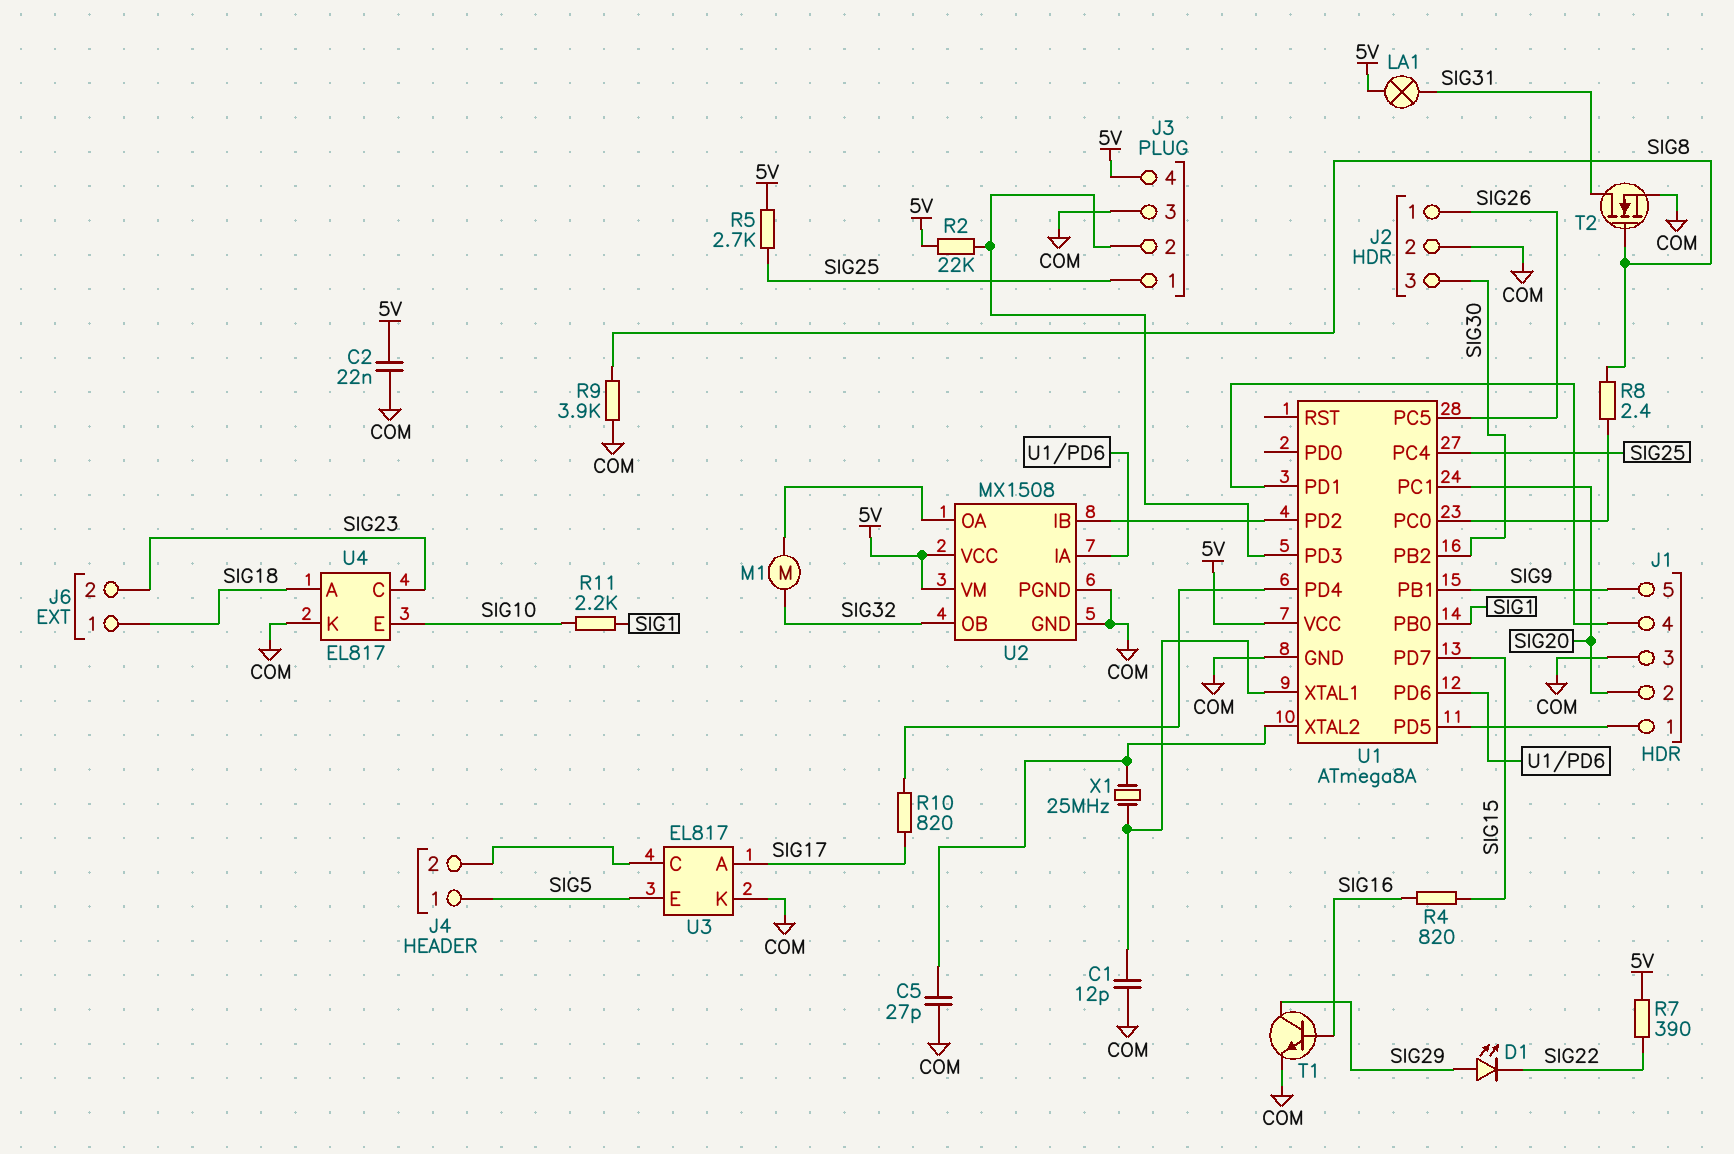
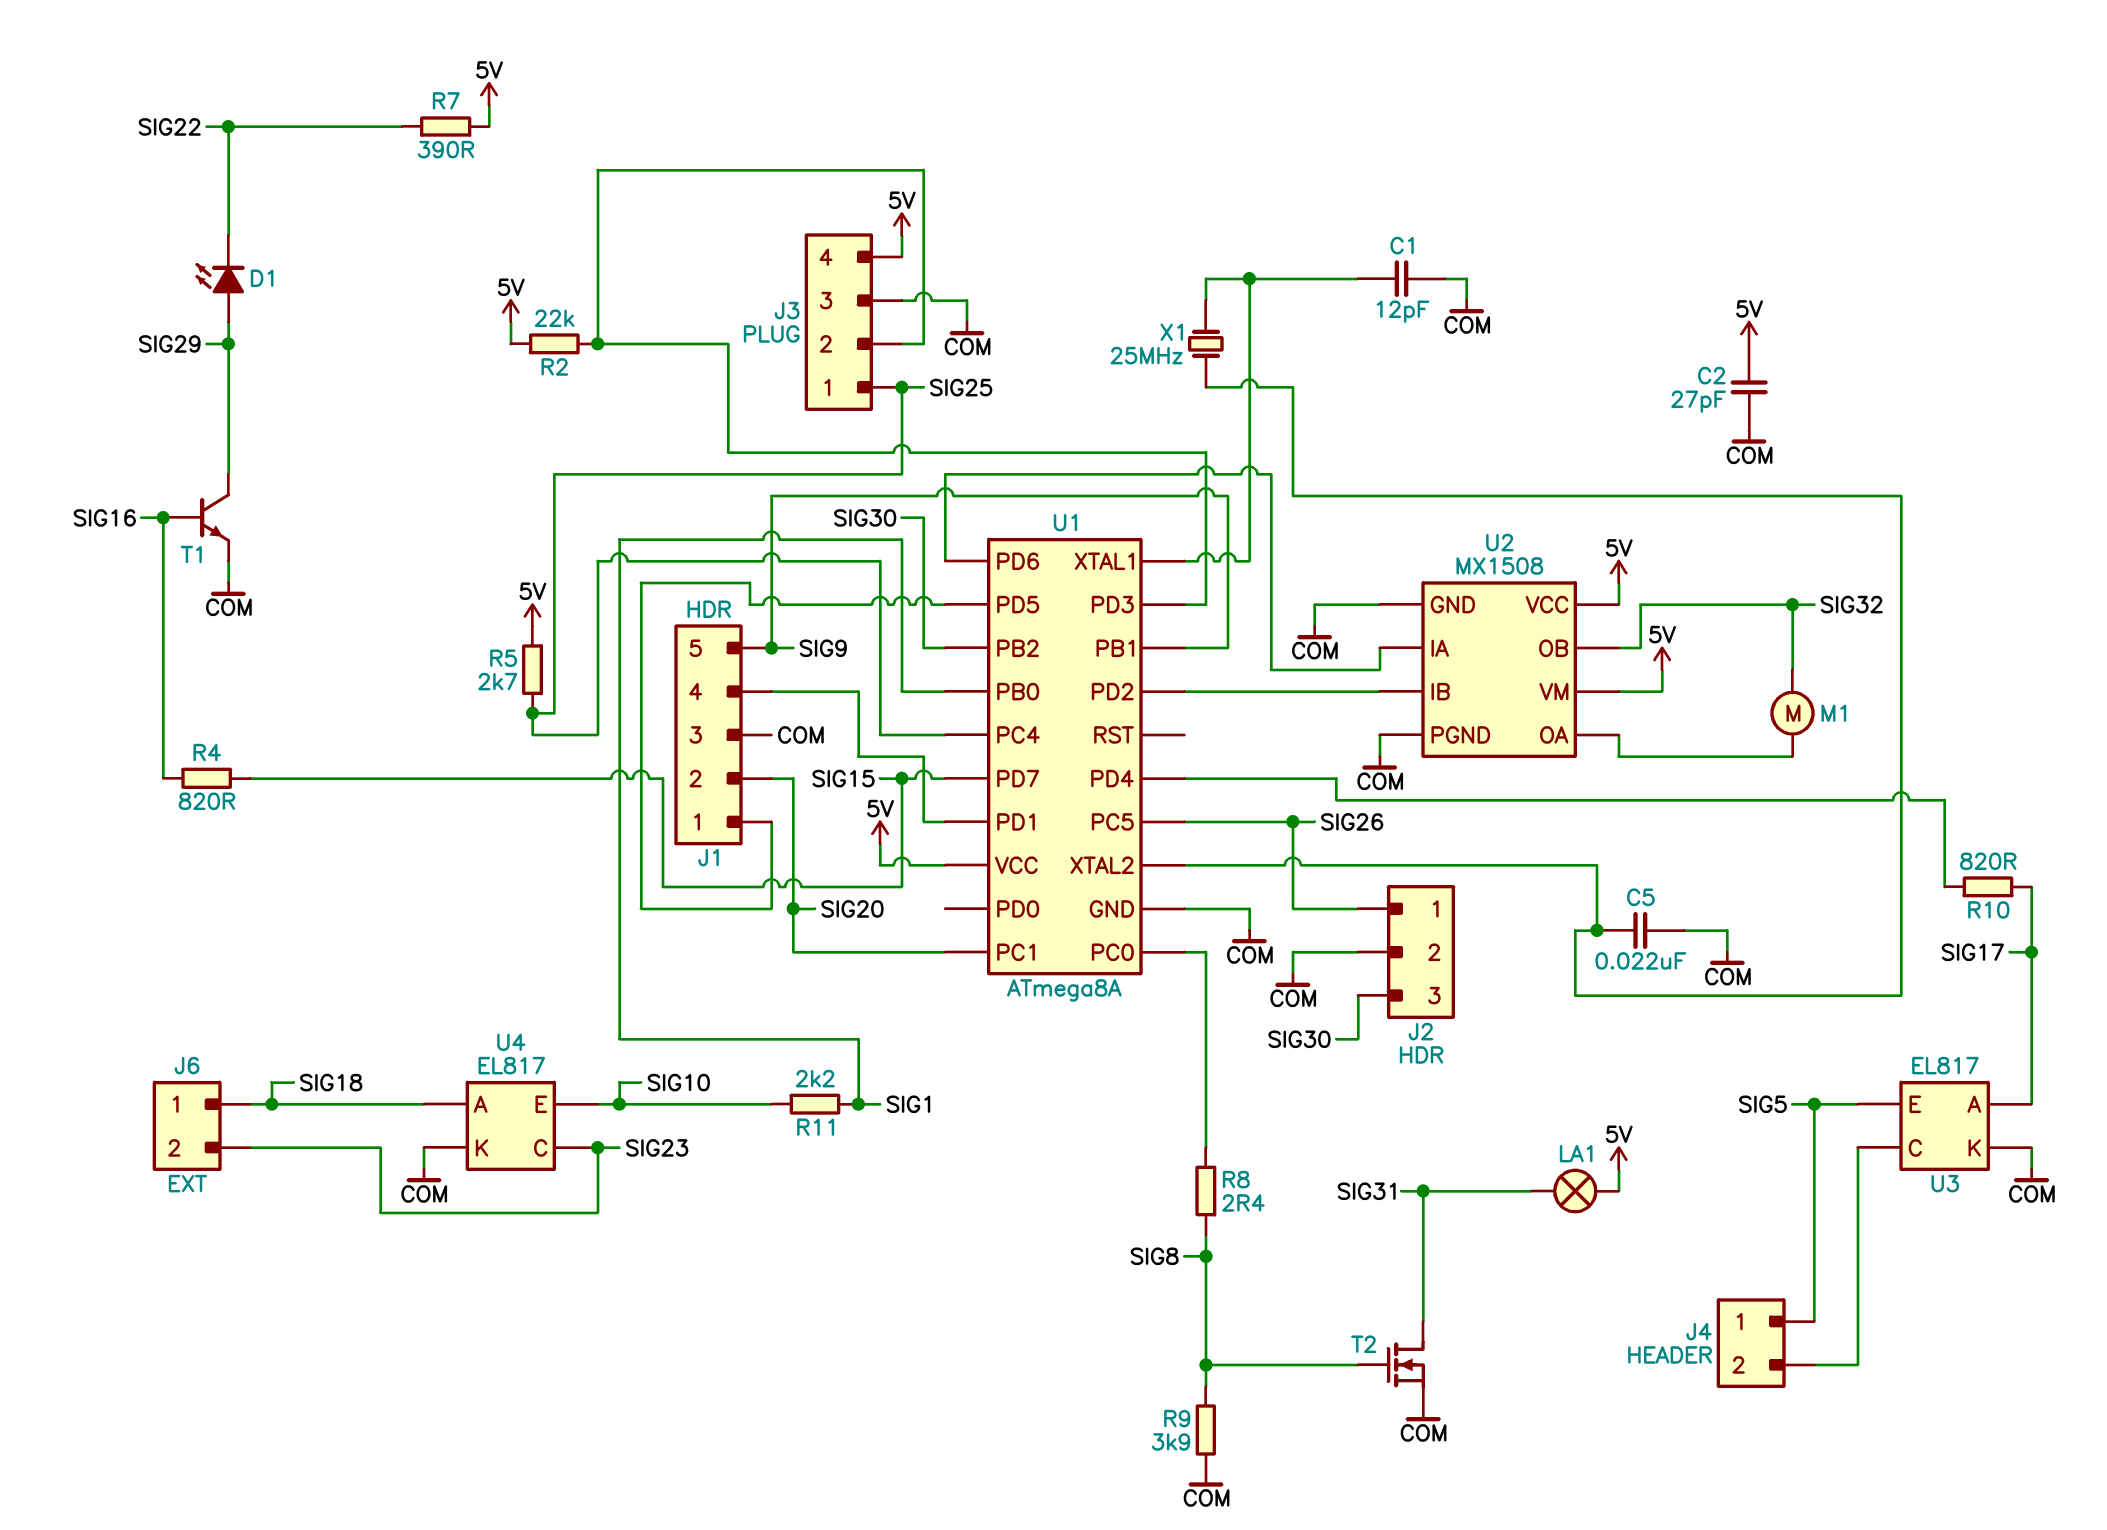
C2: 22nF (5V, COM) -> 27pF (5V, COM)
C5: 27pF (COM, U1/XTAL2) -> 22nF (COM, U1/XTAL2)

